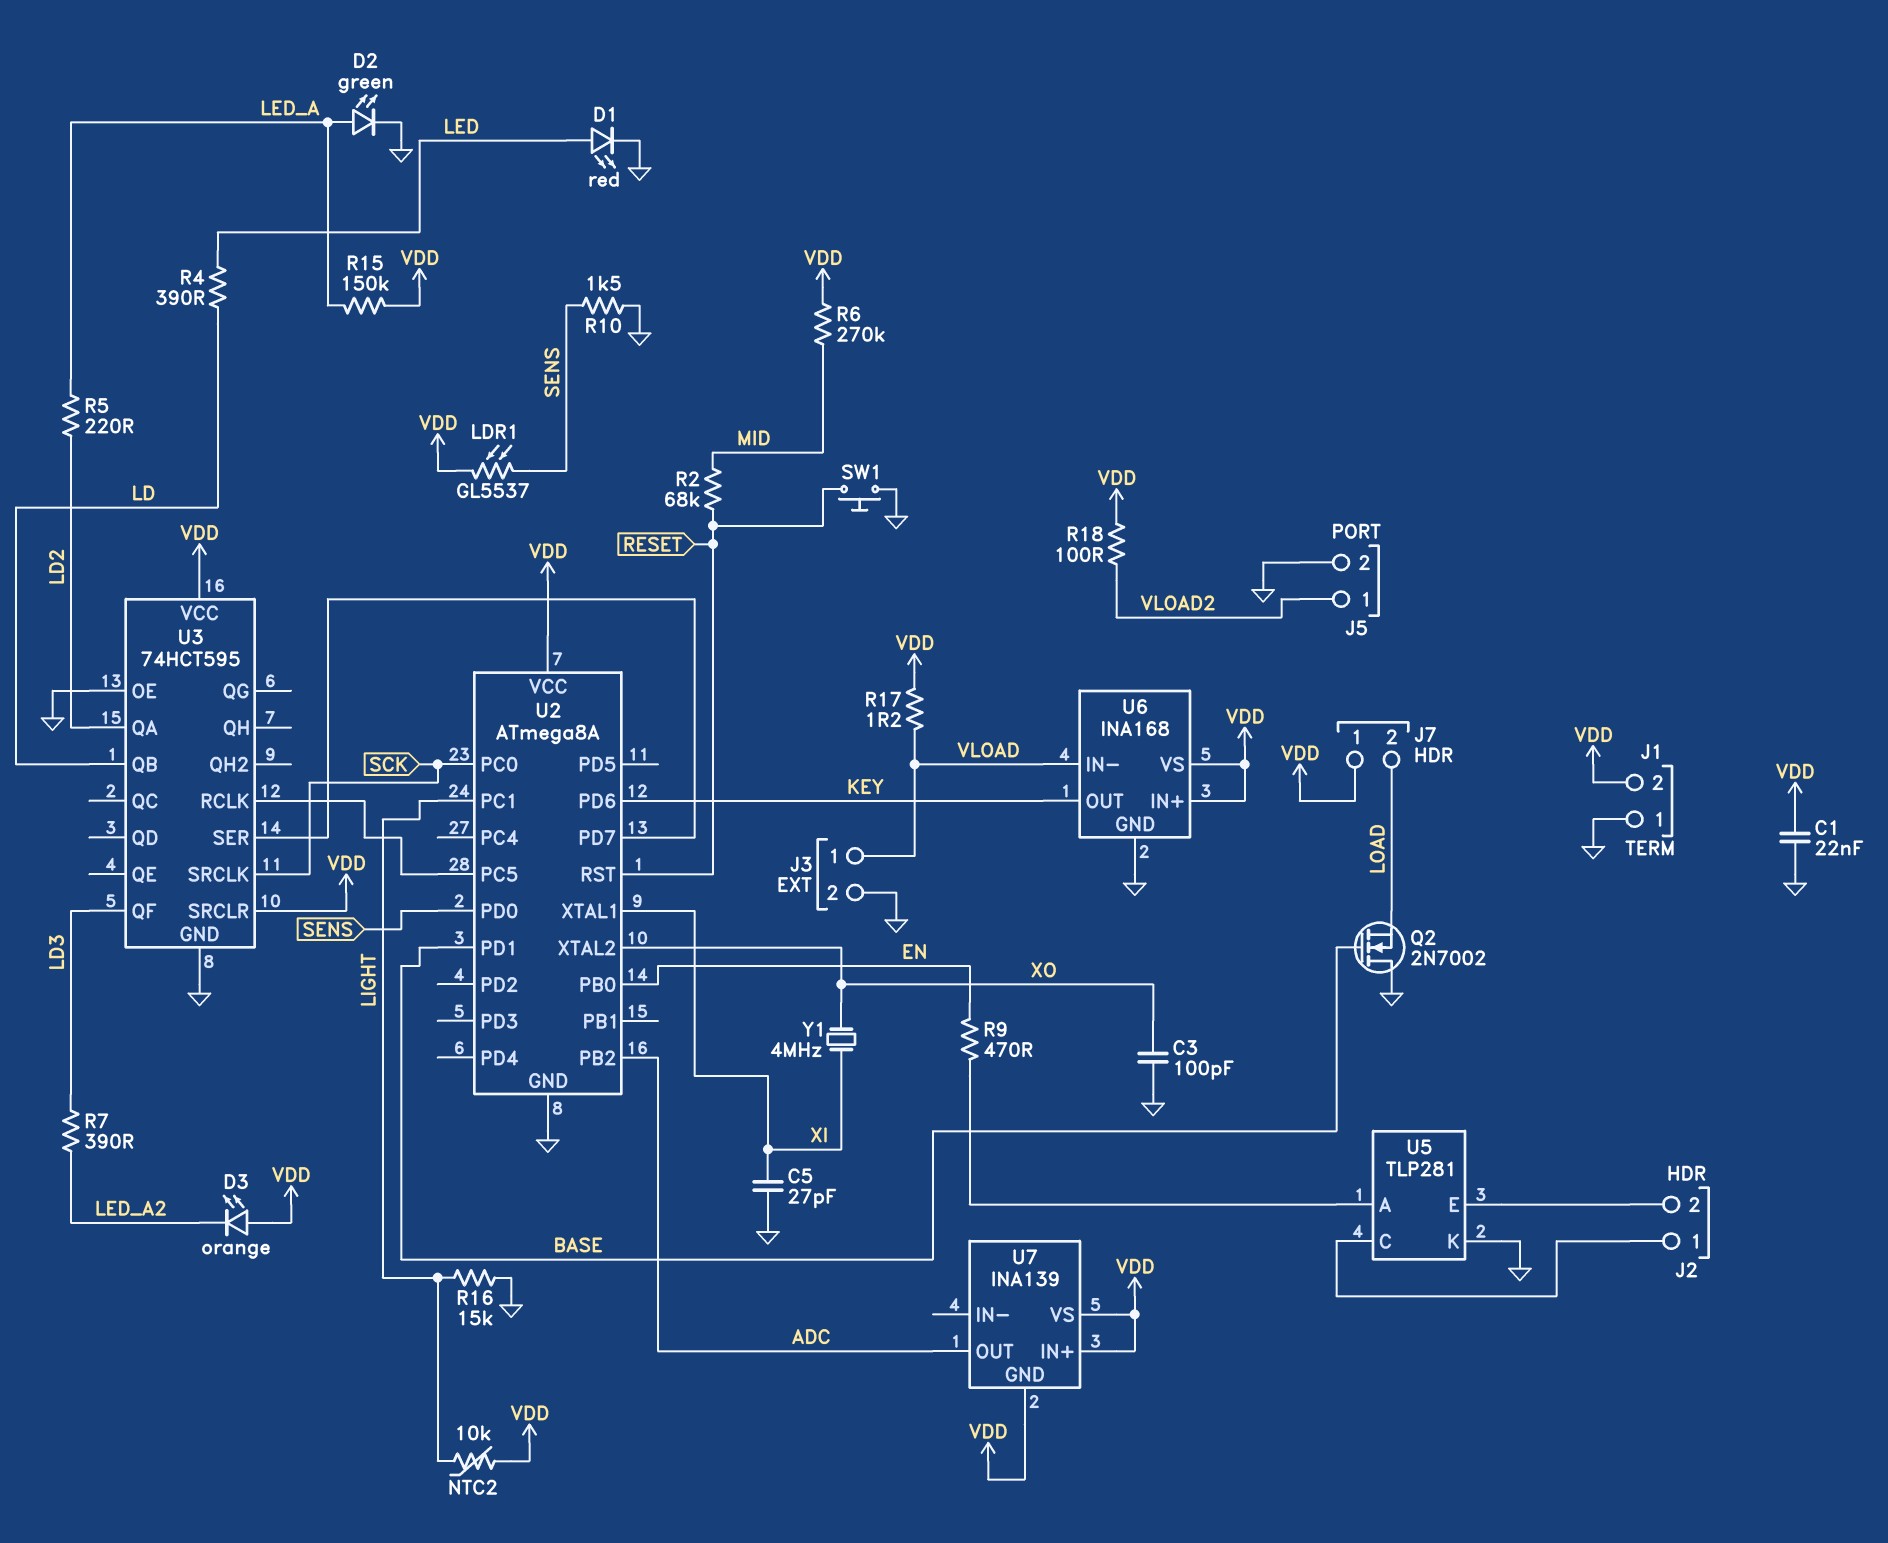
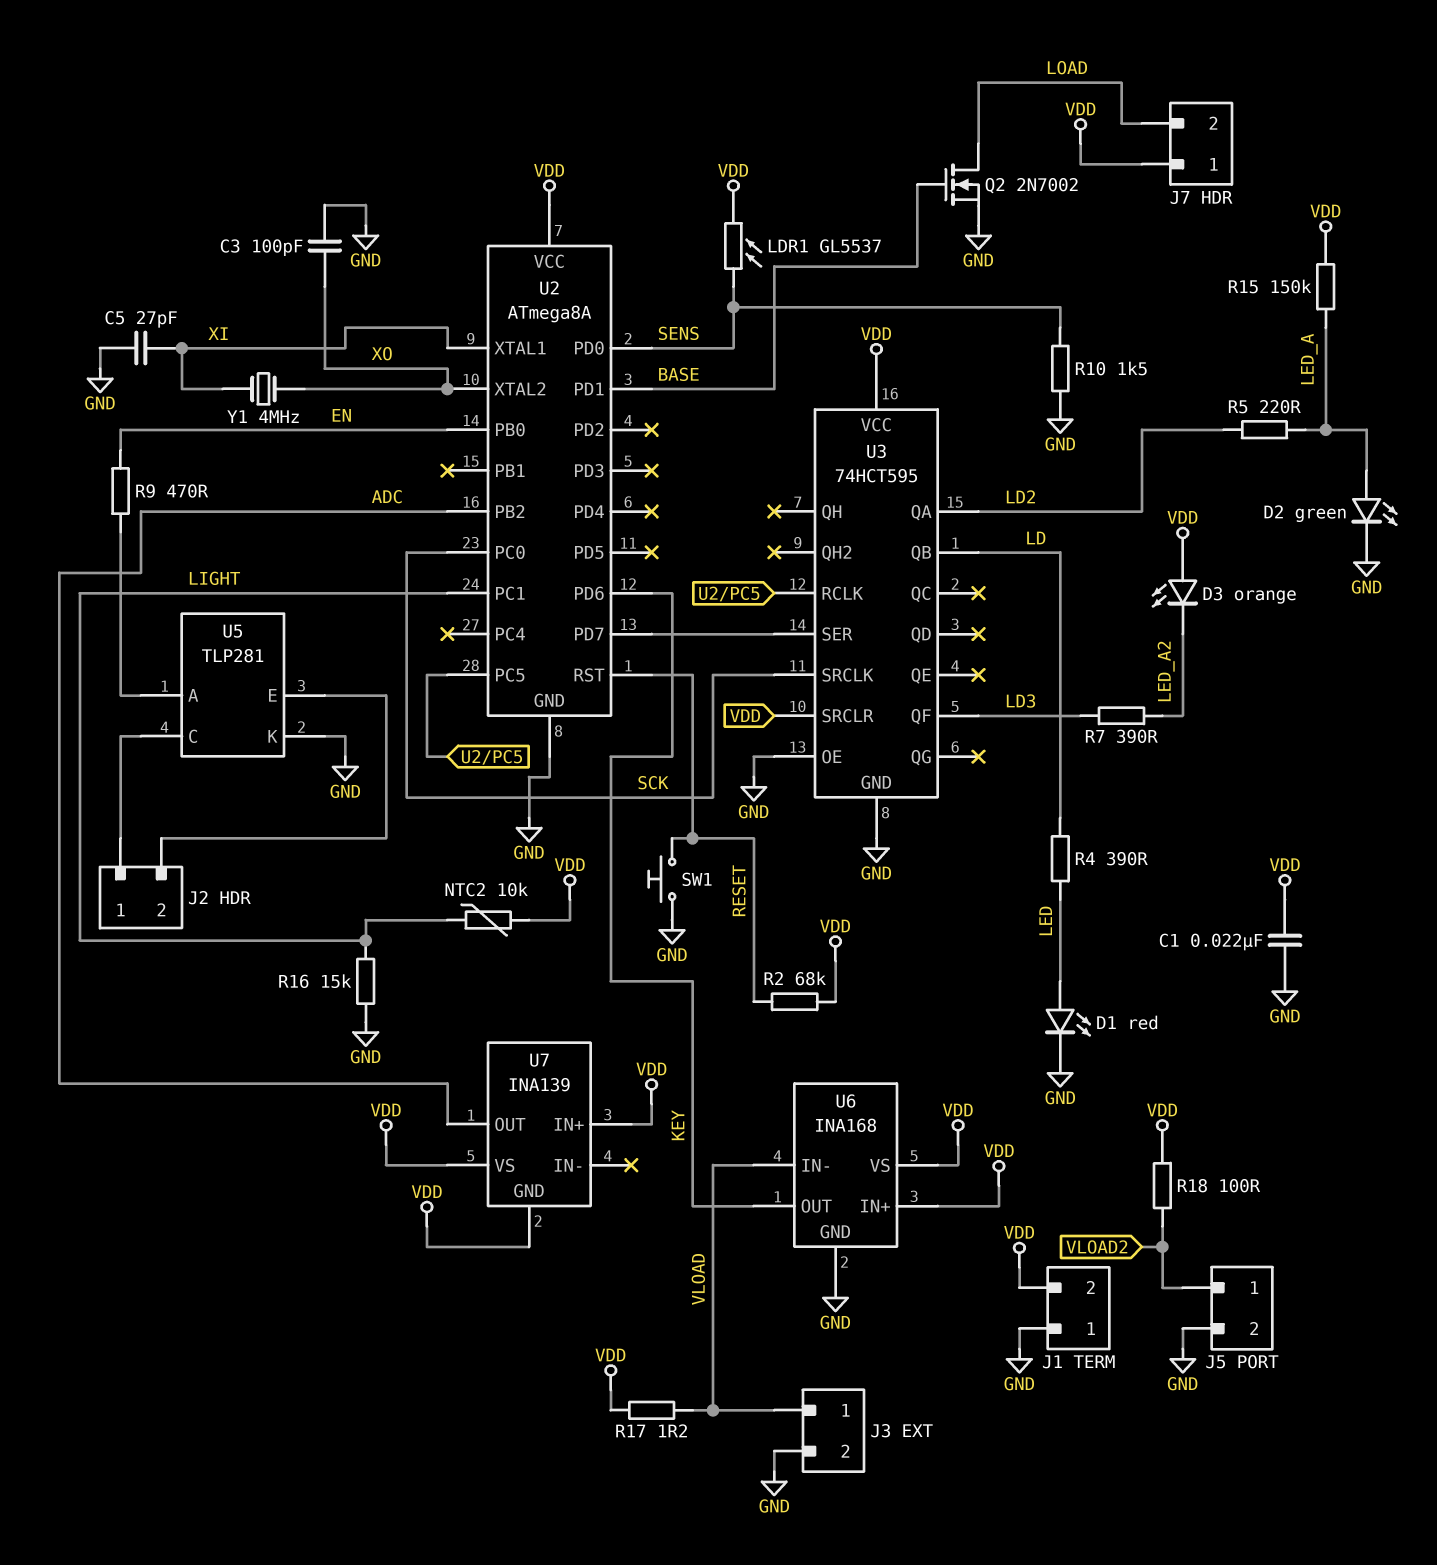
Q2: NMOS 2N7002 (G BASE, D GND, S LOAD) -> NMOS 2N7002 (G BASE, D LOAD, S GND)
R2: 68k (MID, RESET) -> 68k (RESET, VDD)
R6: 270k (MID, VDD) -> none

